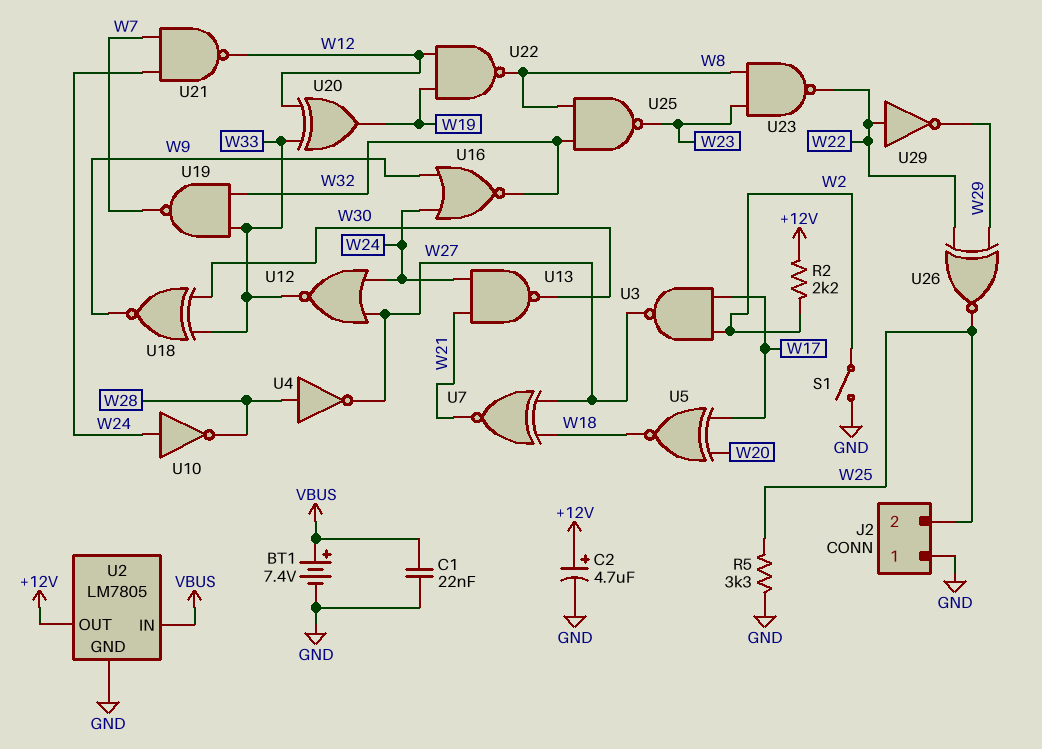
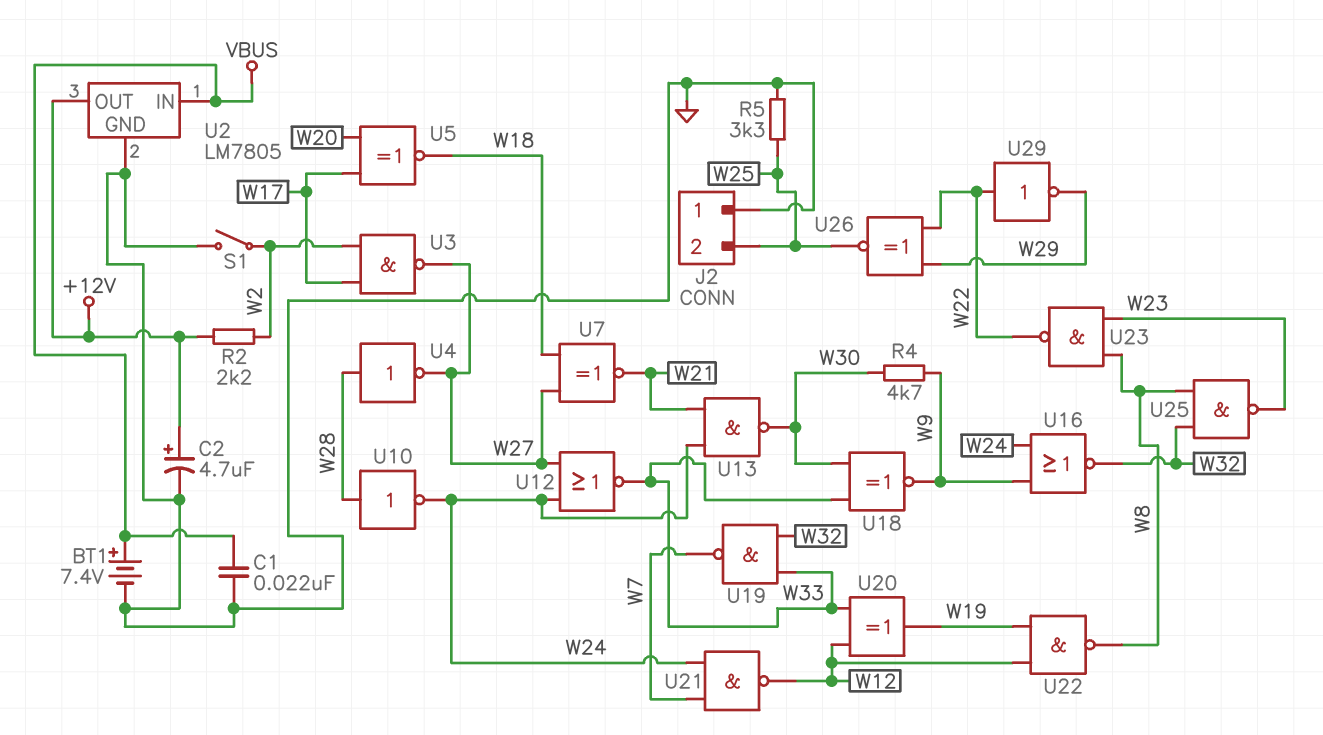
R4: none -> 4.7k (W9, W30)
U10: NOT (in W24, out W28) -> NOT (in W28, out W24)

